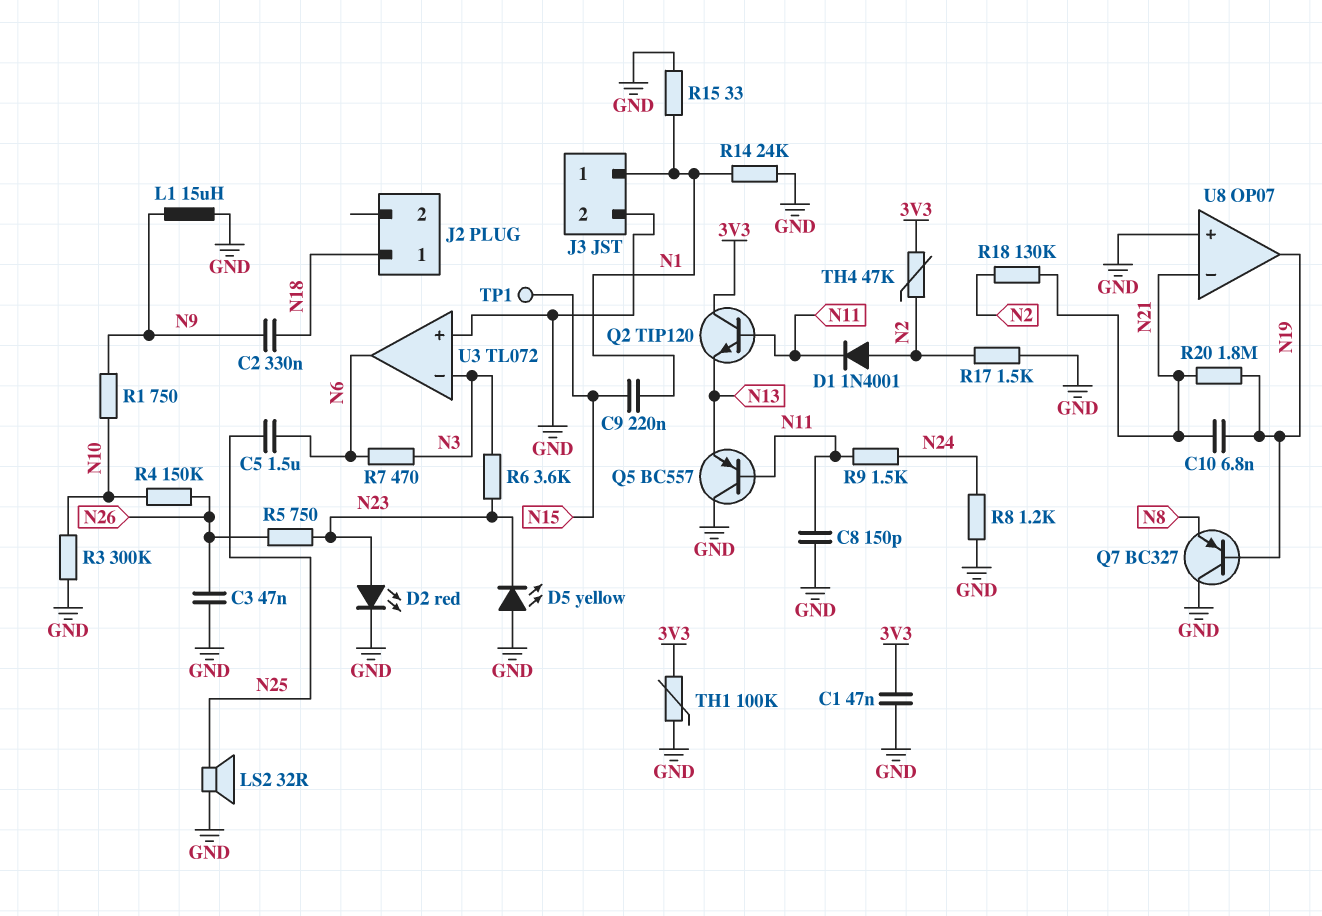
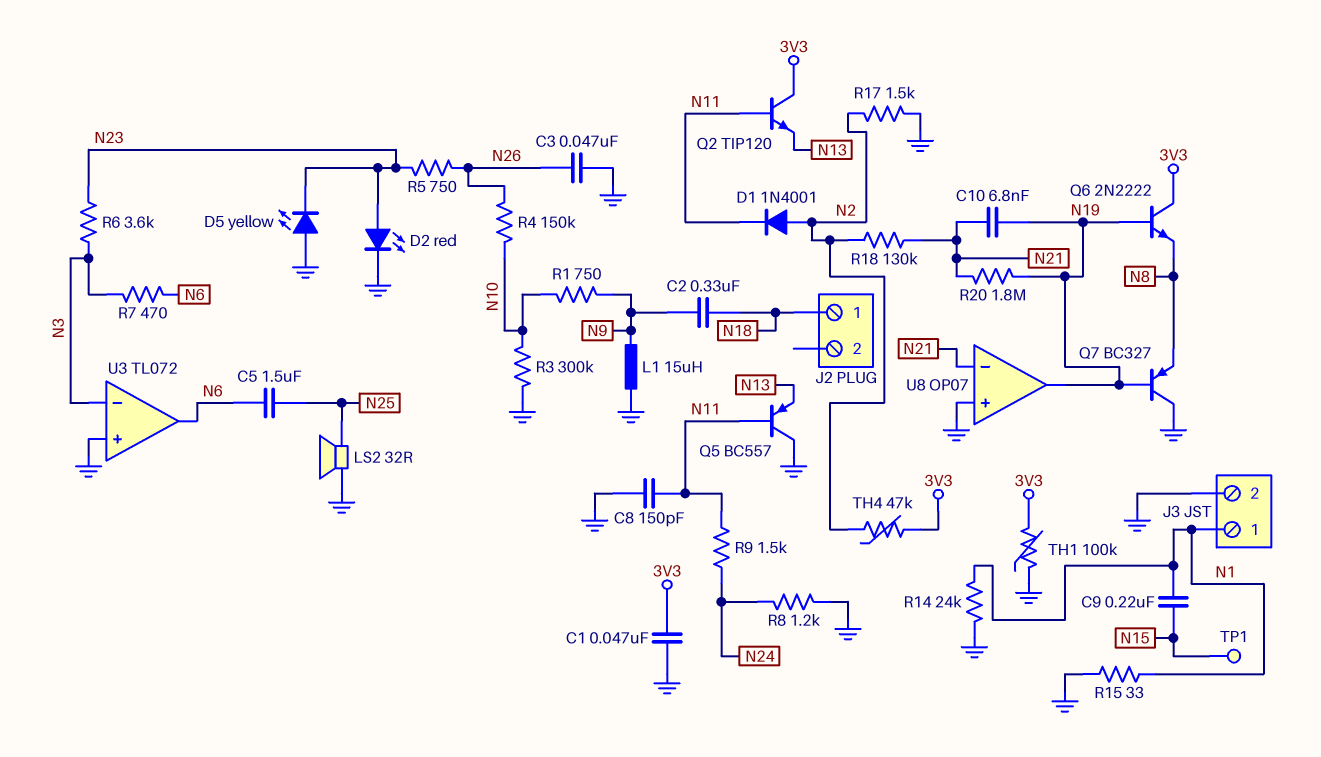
Q6: none -> NPN 2N2222 (B N19, C 3V3, E N8)

